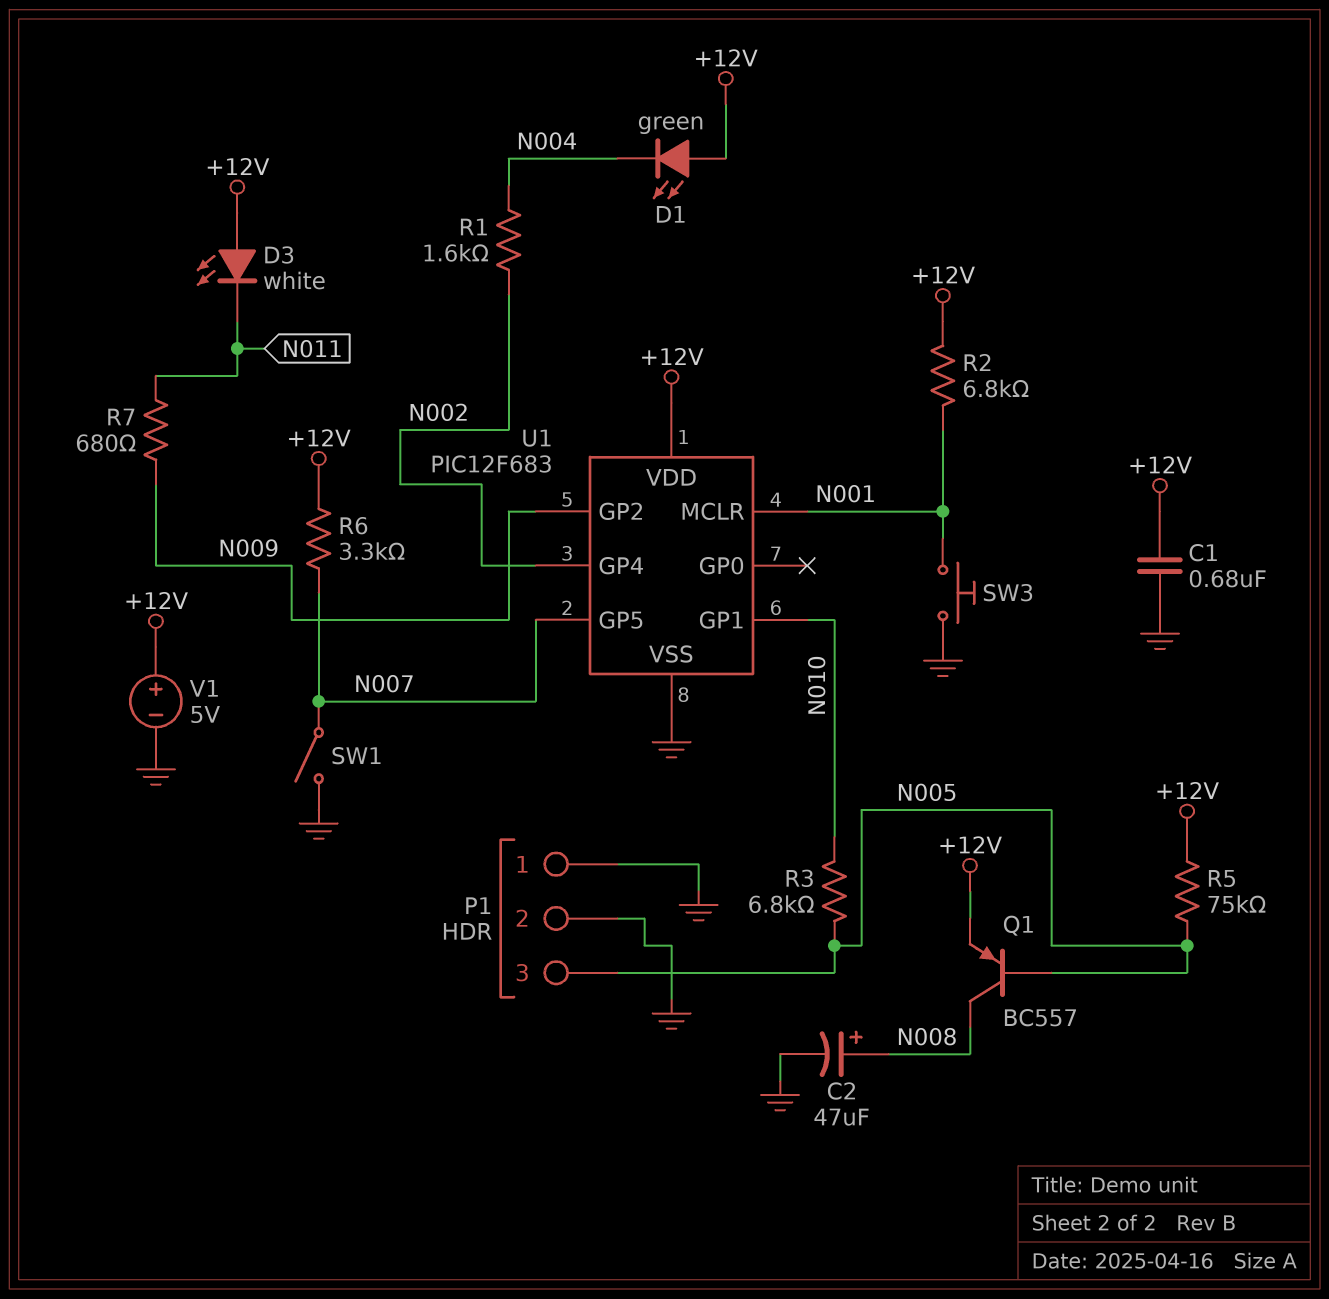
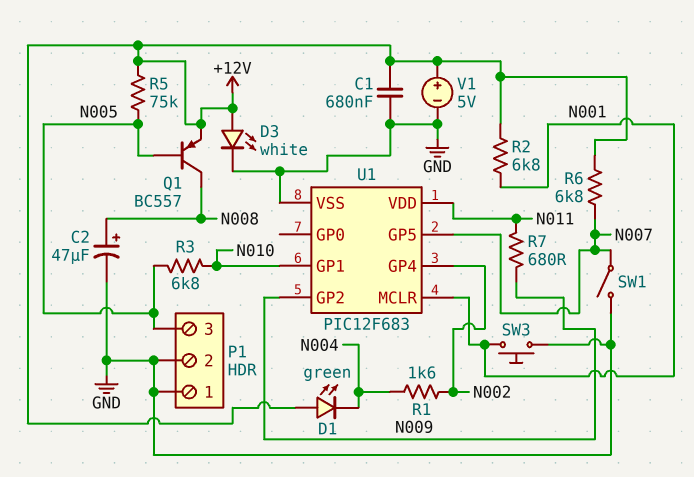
D3: LED white (A +12V, K N011) -> LED white (A +12V, K GND)
R6: 3.3k (+12V, N007) -> 6.8k (+12V, N007)
U1 pin VDD: +12V -> N011

